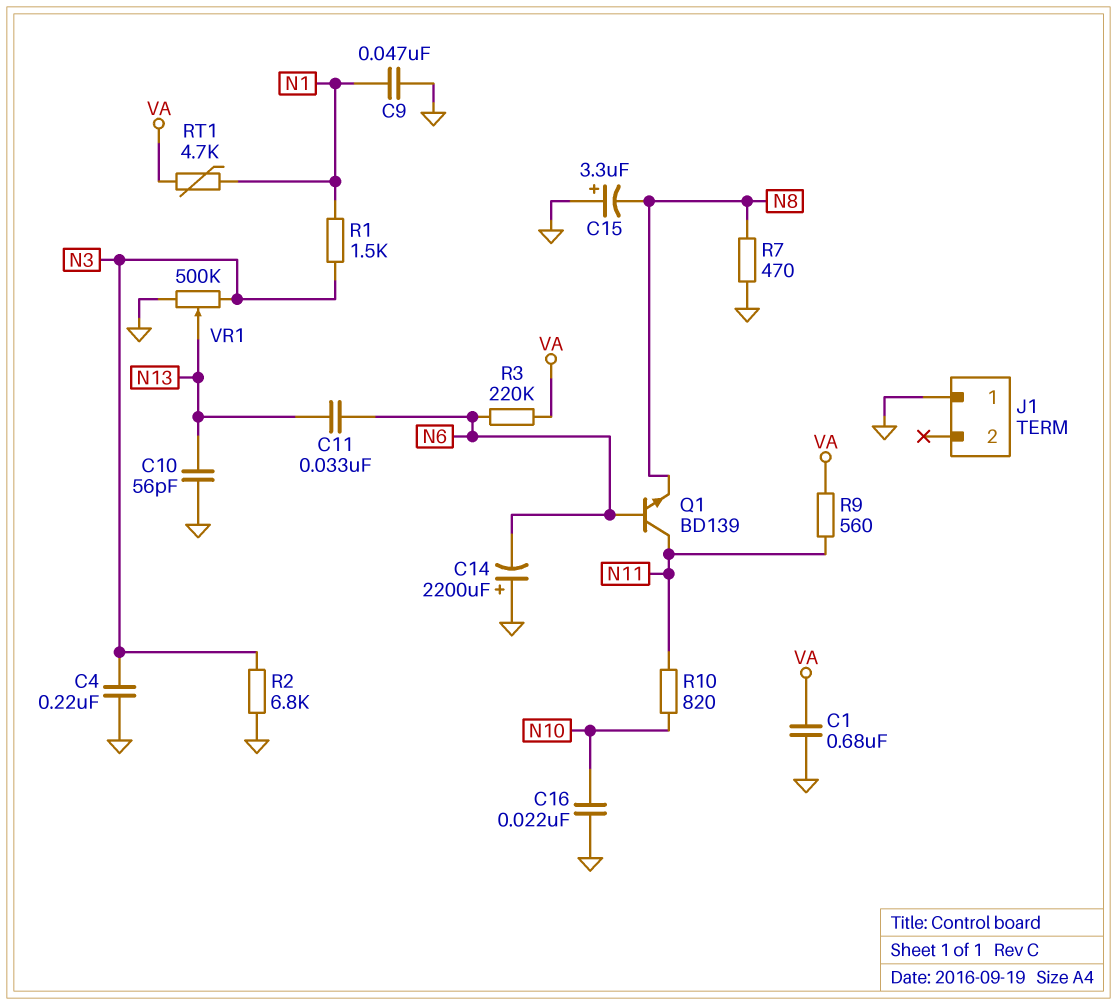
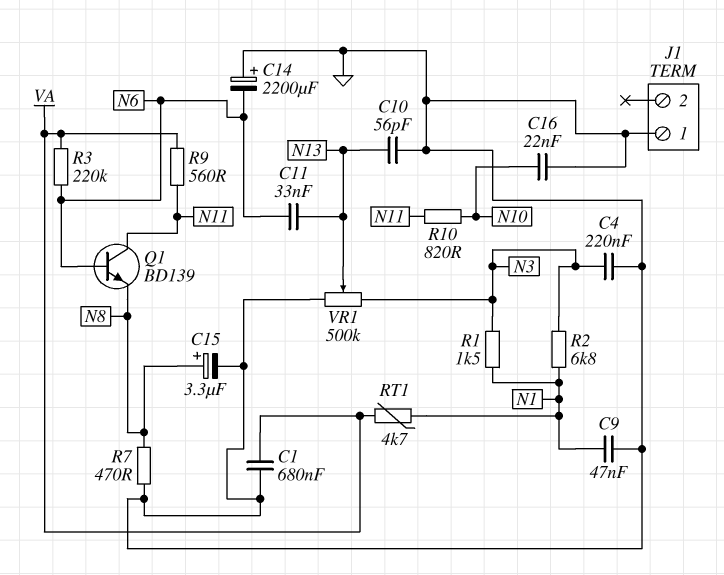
C15: 3.3uF (plus GND, minus N8) -> 3.3uF (plus N8, minus GND)
R2: 6.8k (GND, N3) -> 6.8k (N1, N3)

